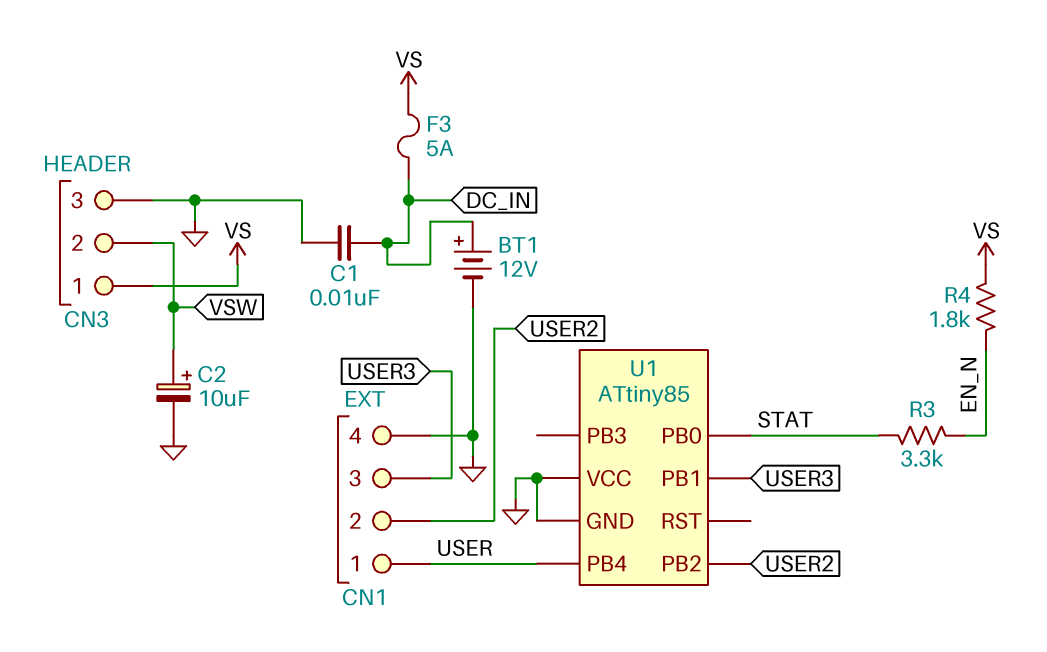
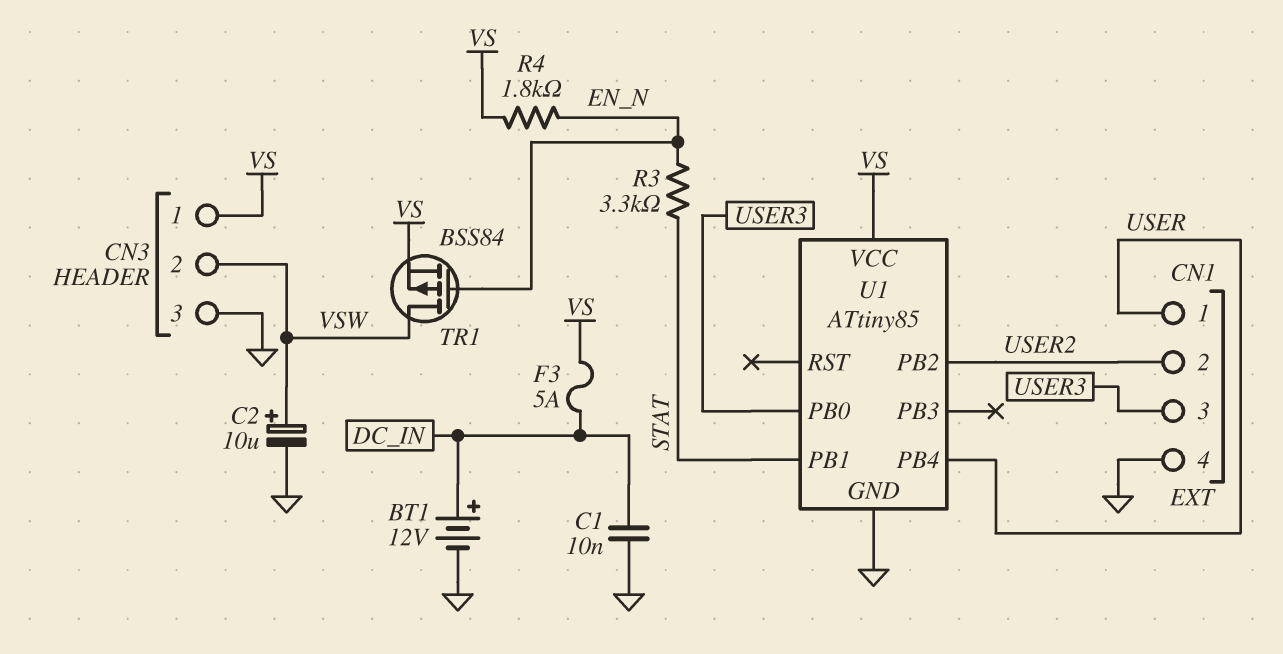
TR1: none -> PMOS BSS84 (G EN_N, D VSW, S VS)
U1 pin PB0: STAT -> USER3
U1 pin PB1: USER3 -> STAT
U1 pin VCC: GND -> VS

